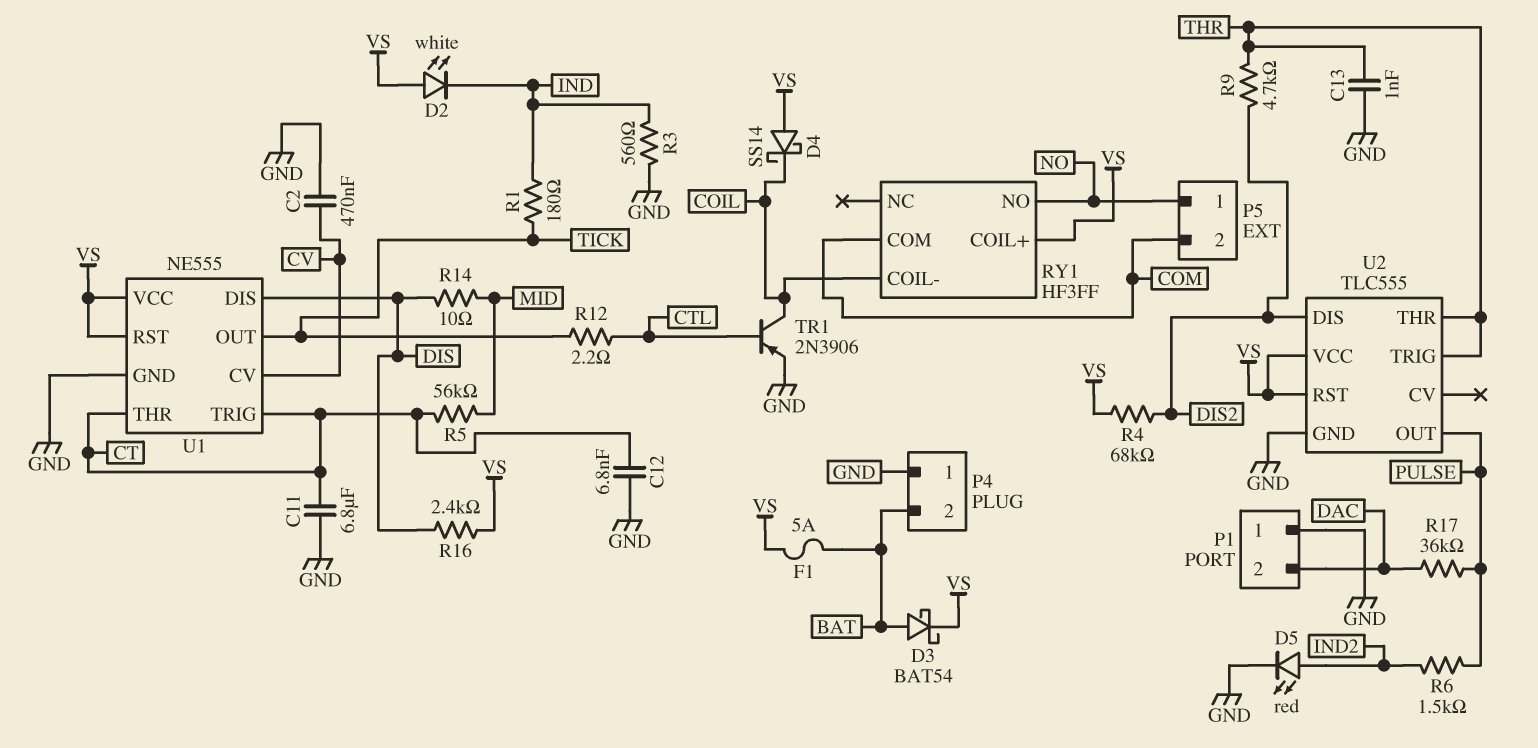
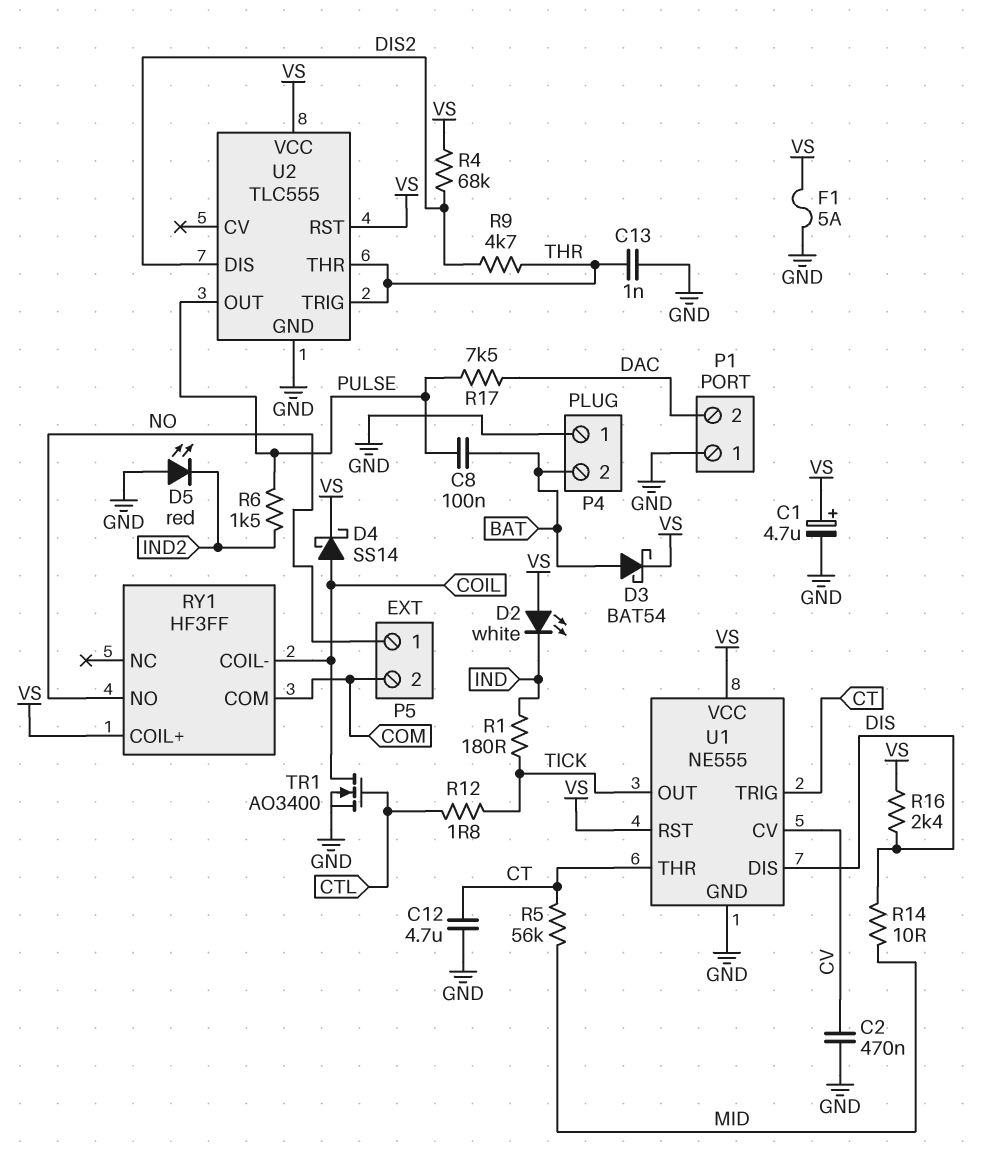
C1: none -> 4.7uF (plus VS, minus GND)
C8: none -> 100nF (BAT, PULSE)
C11: 6.8uF (CT, GND) -> none
C12: 6.8nF (CT, GND) -> 4.7uF (CT, GND)
D4: schottky SS14 (A VS, K COIL) -> schottky SS14 (A COIL, K VS)
D5: LED red (A IND2, K GND) -> LED red (A GND, K IND2)
F1: 5A (BAT, VS) -> 5A (GND, VS)
R3: 560 (GND, IND) -> none
R12: 2.2 (CTL, TICK) -> 1.8 (CTL, TICK)
R17: 36k (DAC, PULSE) -> 7.5k (DAC, PULSE)
TR1: PNP 2N3906 (B CTL, C COIL, E GND) -> NMOS AO3400 (G CTL, D COIL, S GND)

